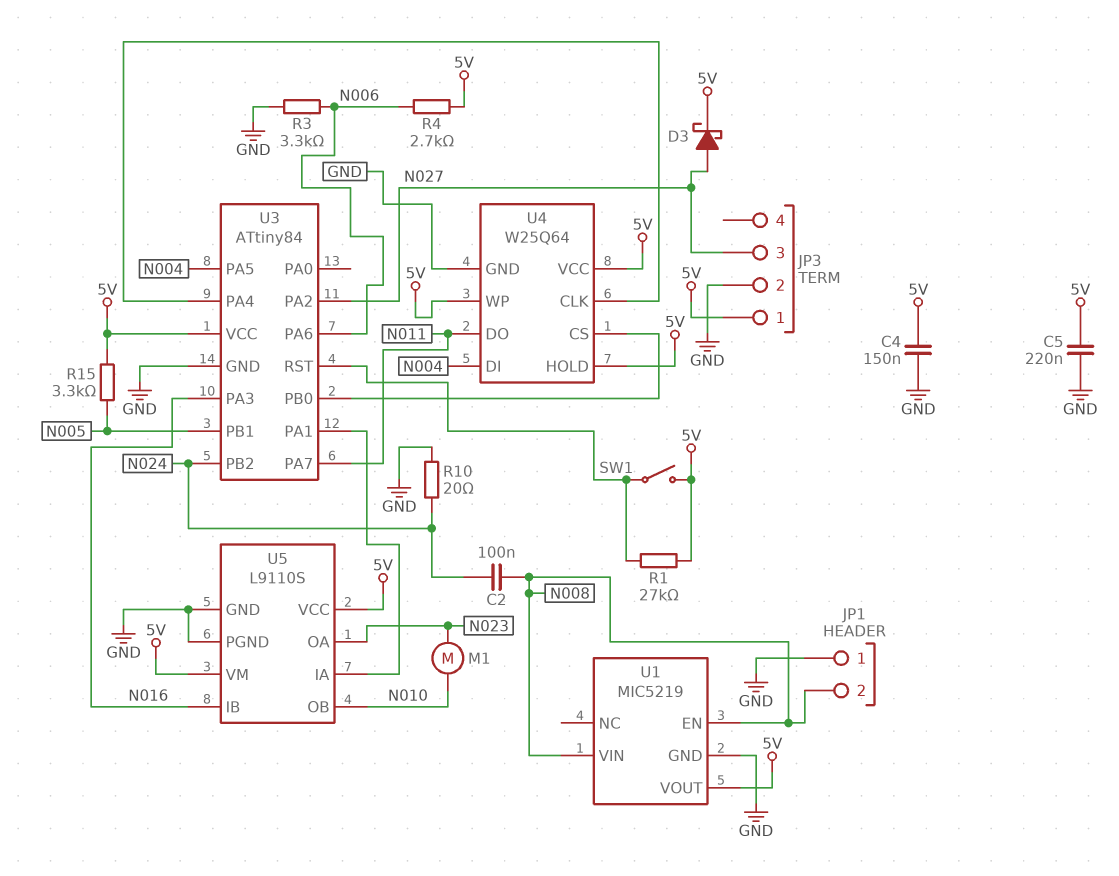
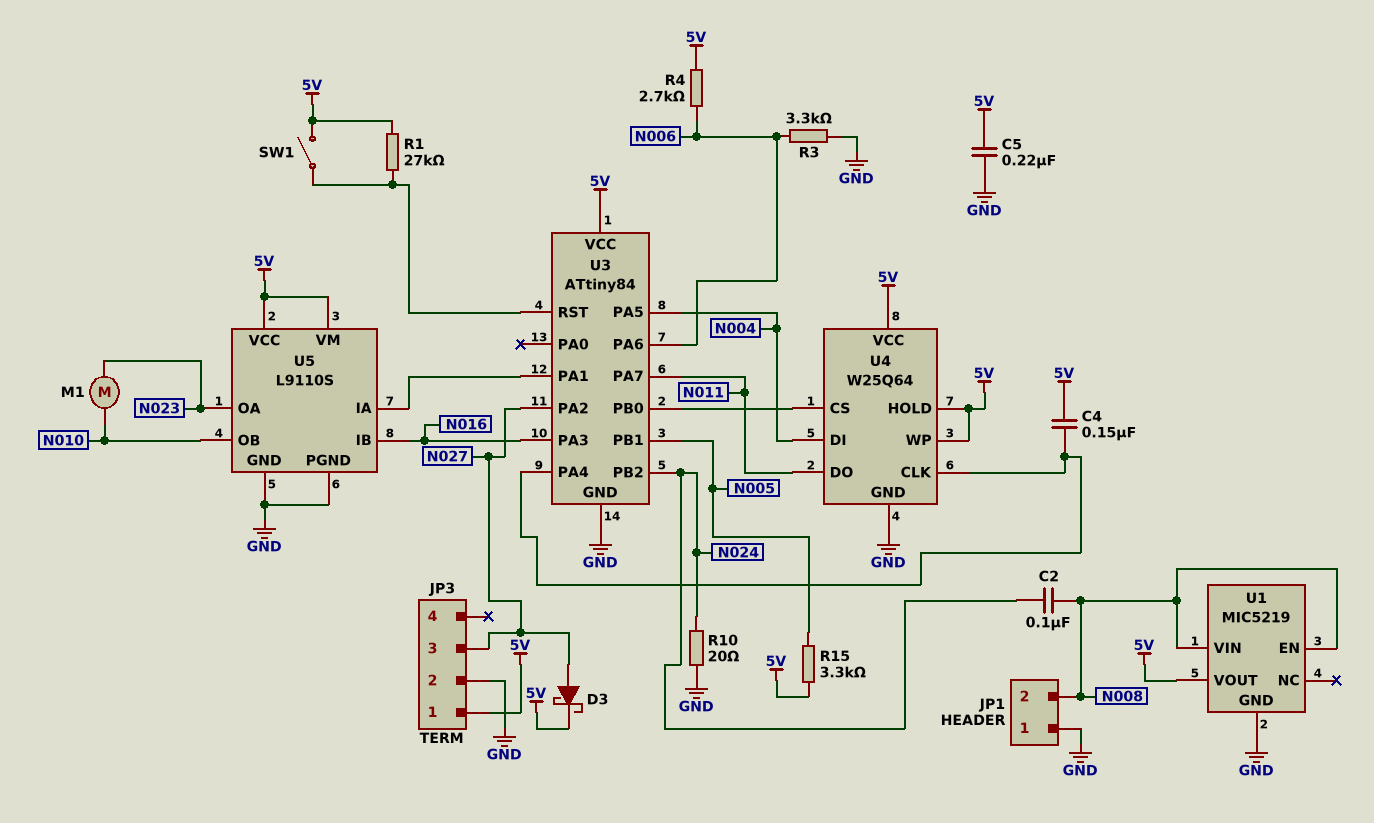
C4: 150nF (5V, GND) -> 150nF (5V, U3/PA4)

